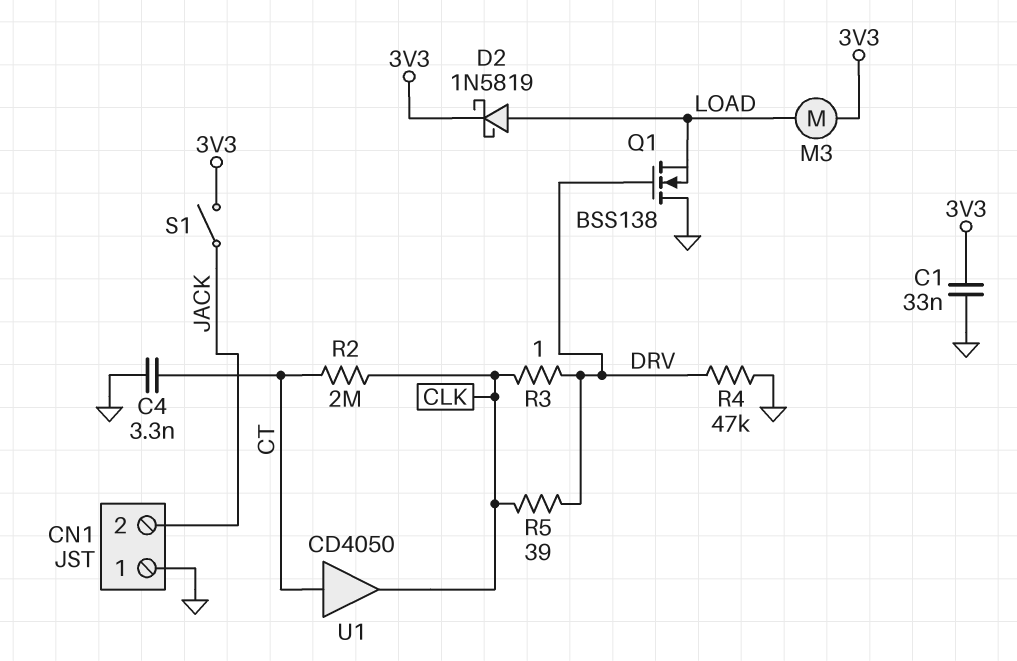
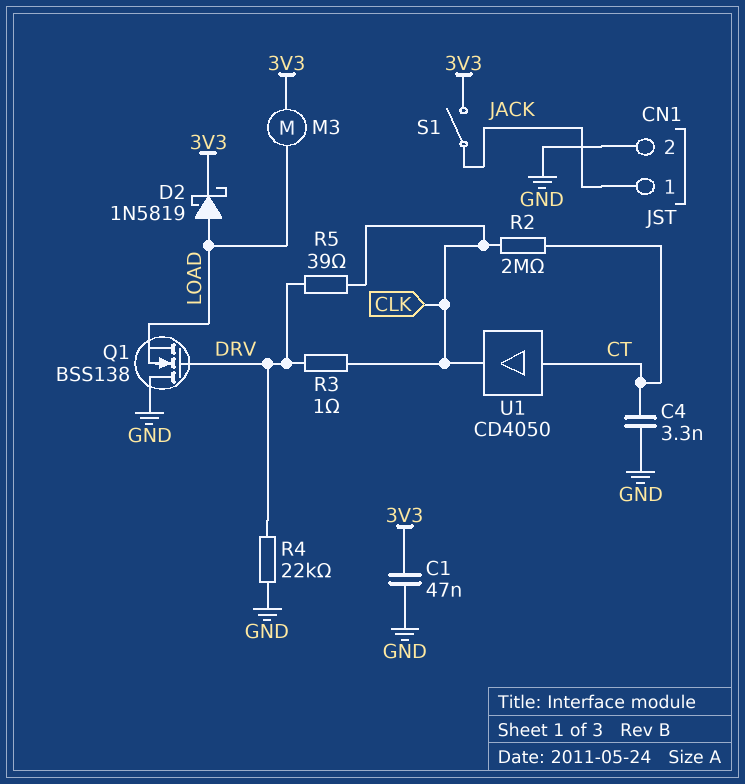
C1: 33nF (3V3, GND) -> 47nF (3V3, GND)
CN1 pin 1: GND -> JACK
CN1 pin 2: JACK -> GND
R4: 47k (DRV, GND) -> 22k (DRV, GND)

